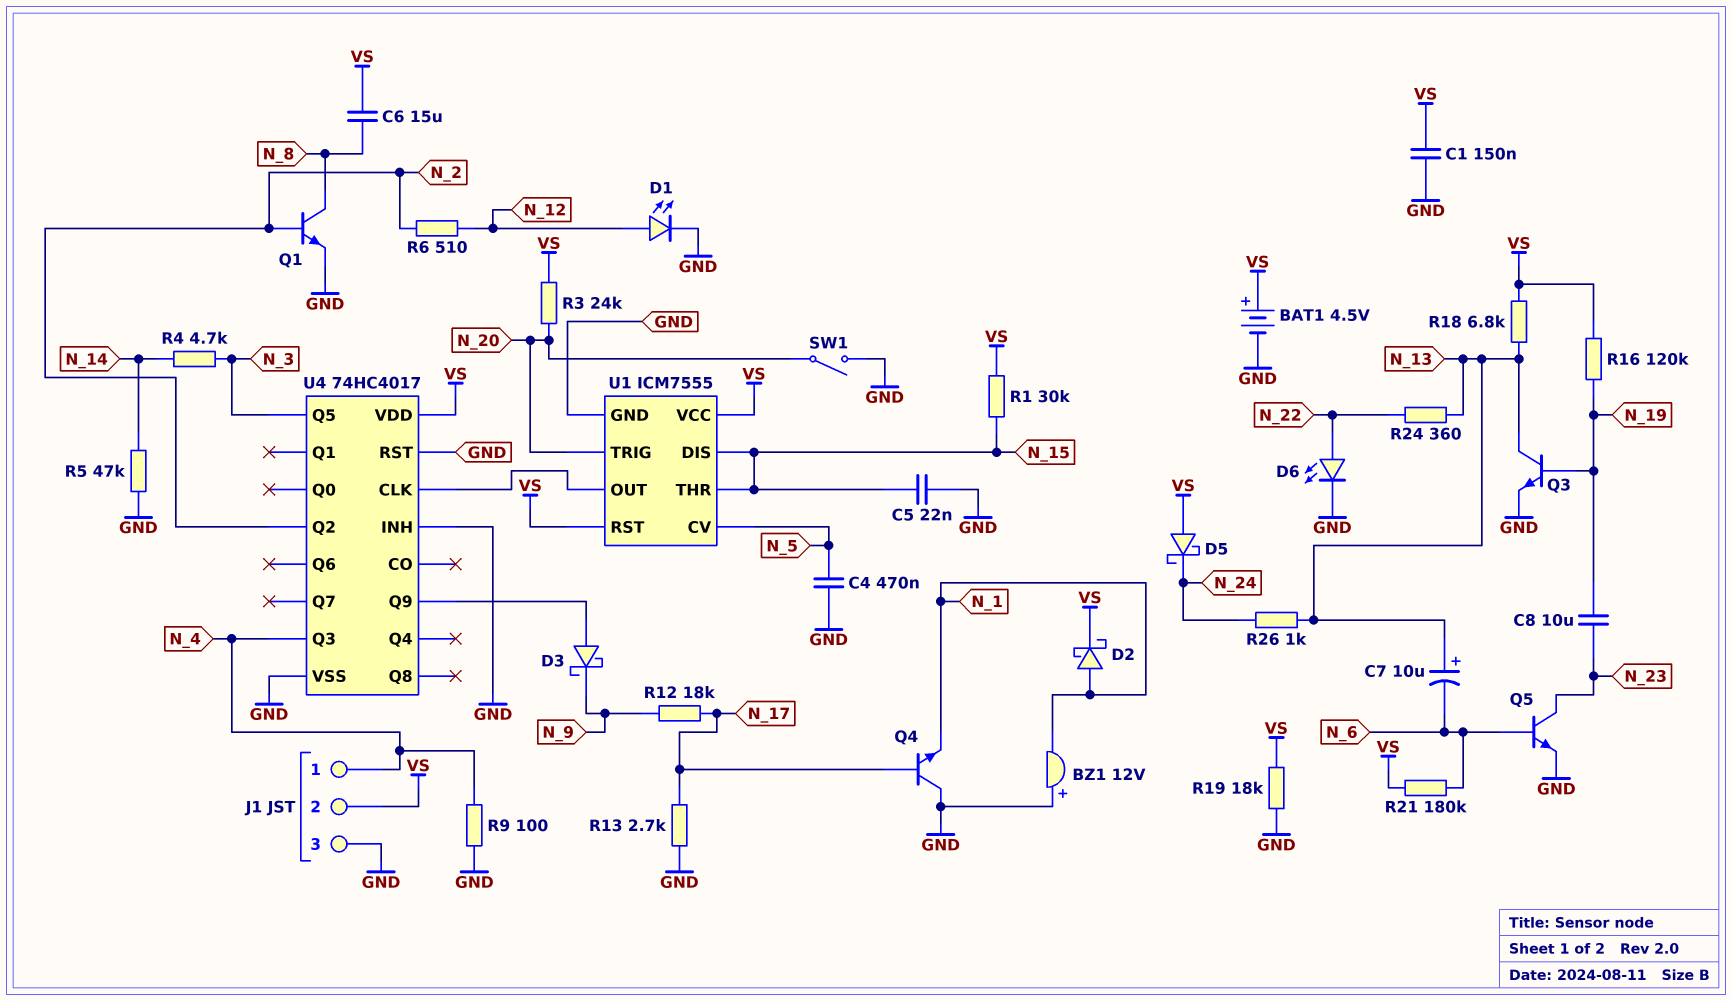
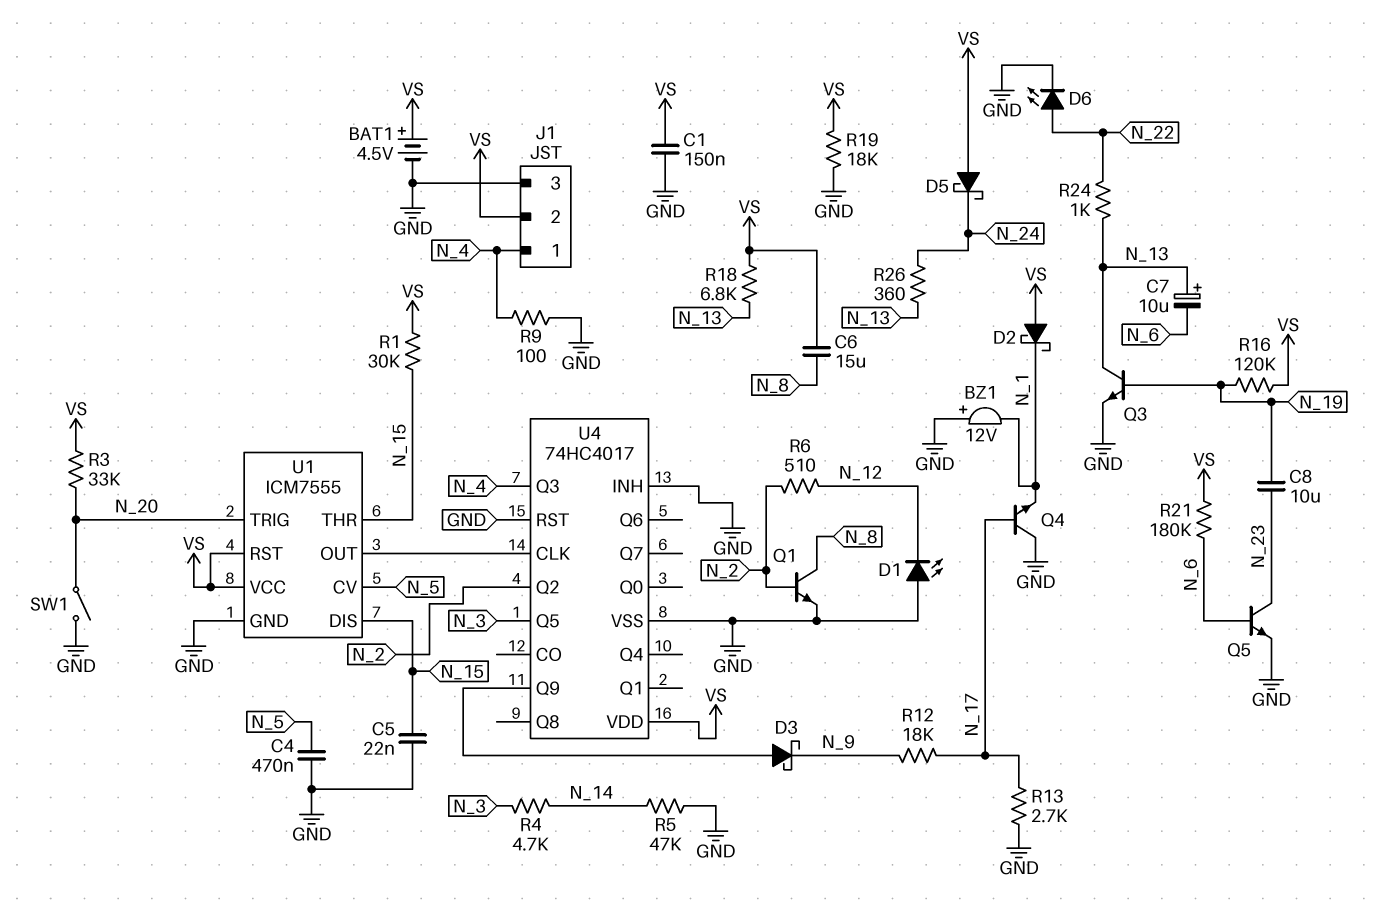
D1: LED (A N_12, K GND) -> LED (A GND, K N_12)
D2: schottky (A N_1, K VS) -> schottky (A VS, K N_1)
R3: 24k (N_20, VS) -> 33k (N_20, VS)
R24: 360 (N_13, N_22) -> 1k (N_13, N_22)
R26: 1k (N_13, N_24) -> 360 (N_13, N_24)

